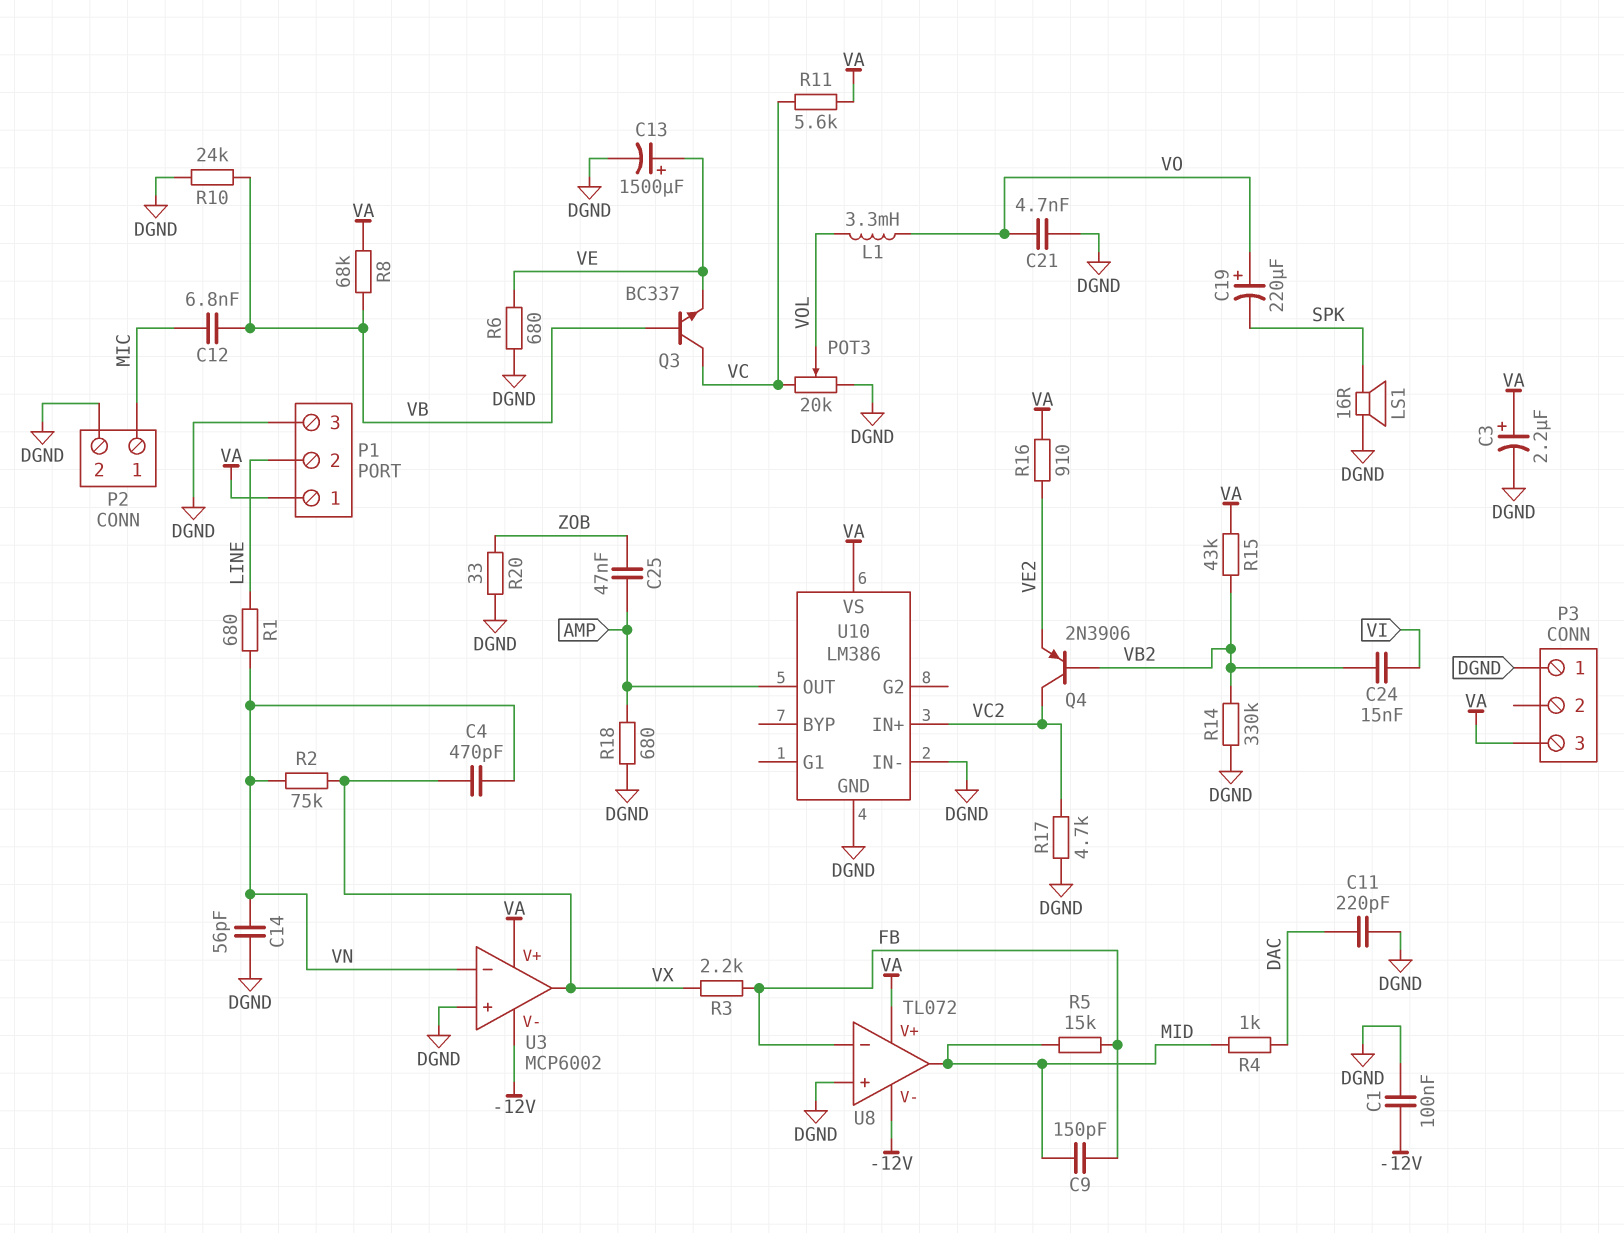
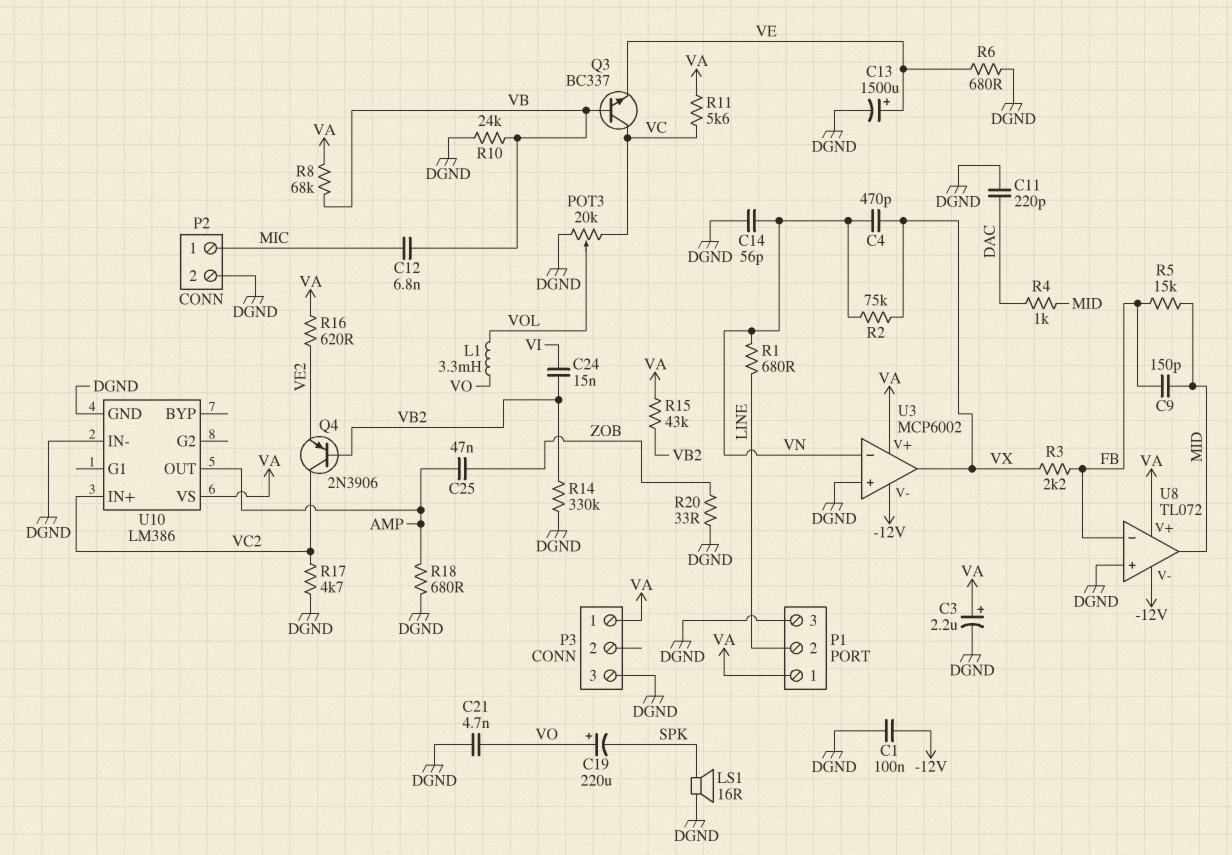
P3 pin 1: DGND -> VA
P3 pin 3: VA -> DGND
R16: 910 (VA, VE2) -> 620 (VA, VE2)

